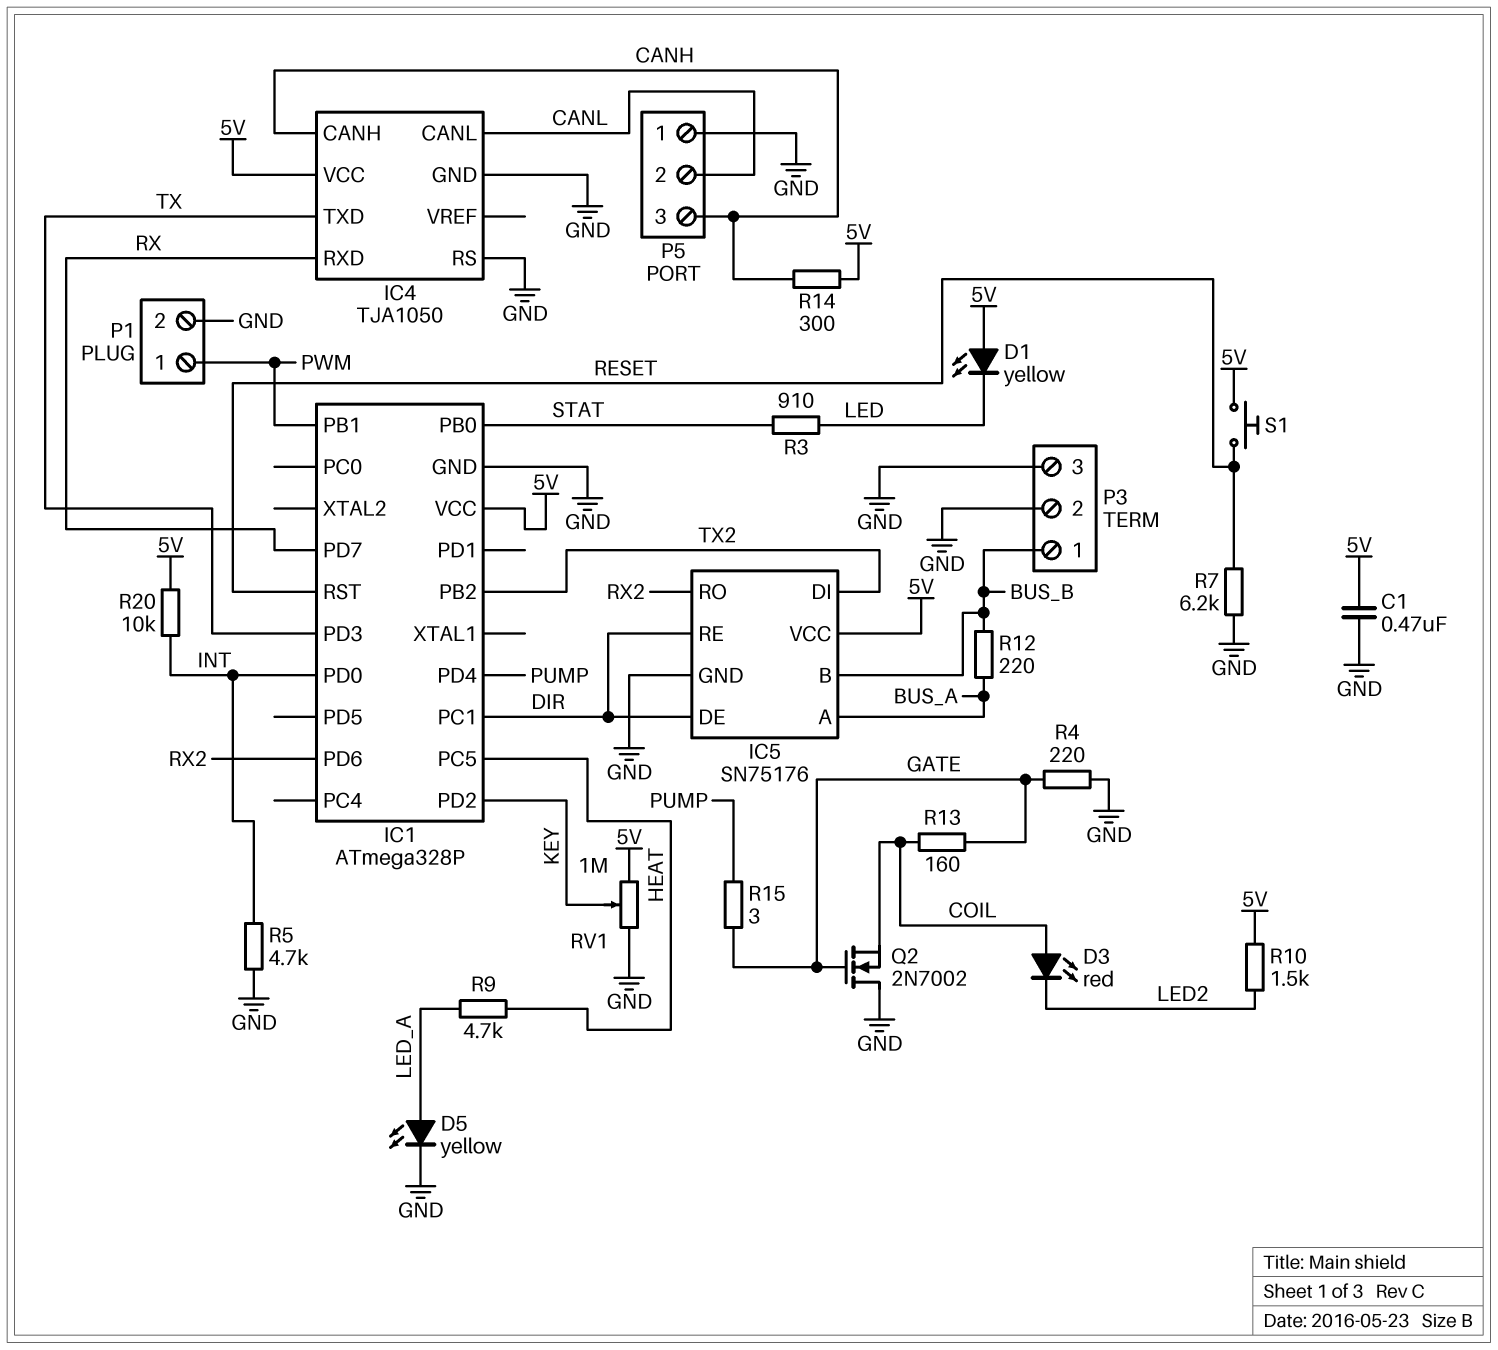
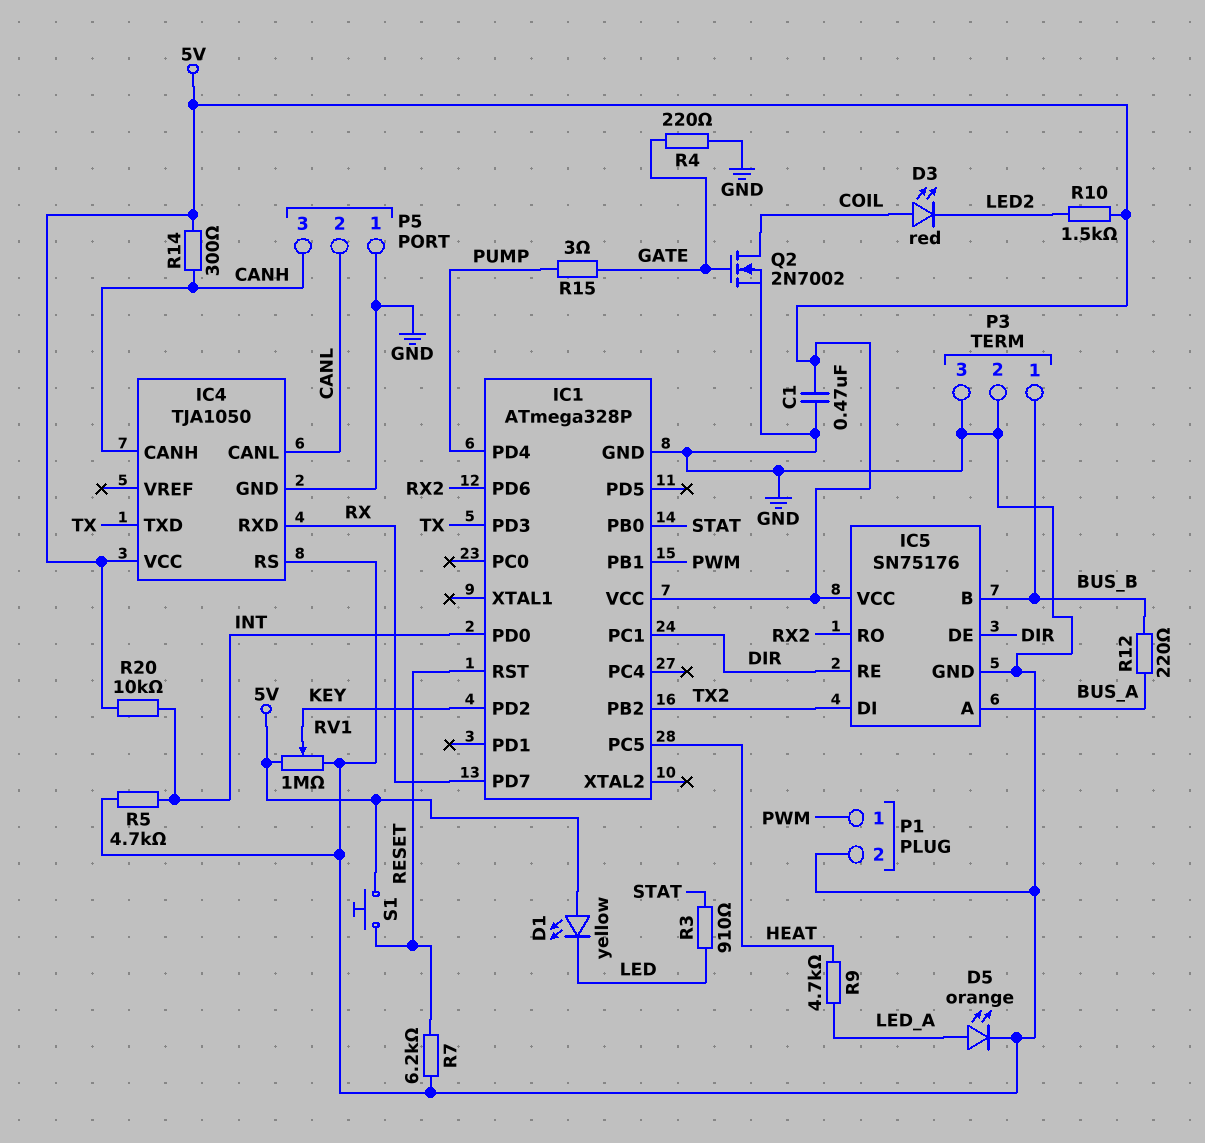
D5: LED yellow (A LED_A, K GND) -> LED orange (A LED_A, K GND)
Q2: NMOS 2N7002 (G GATE, D GND, S COIL) -> NMOS 2N7002 (G GATE, D COIL, S GND)
R13: 160 (COIL, GATE) -> none

